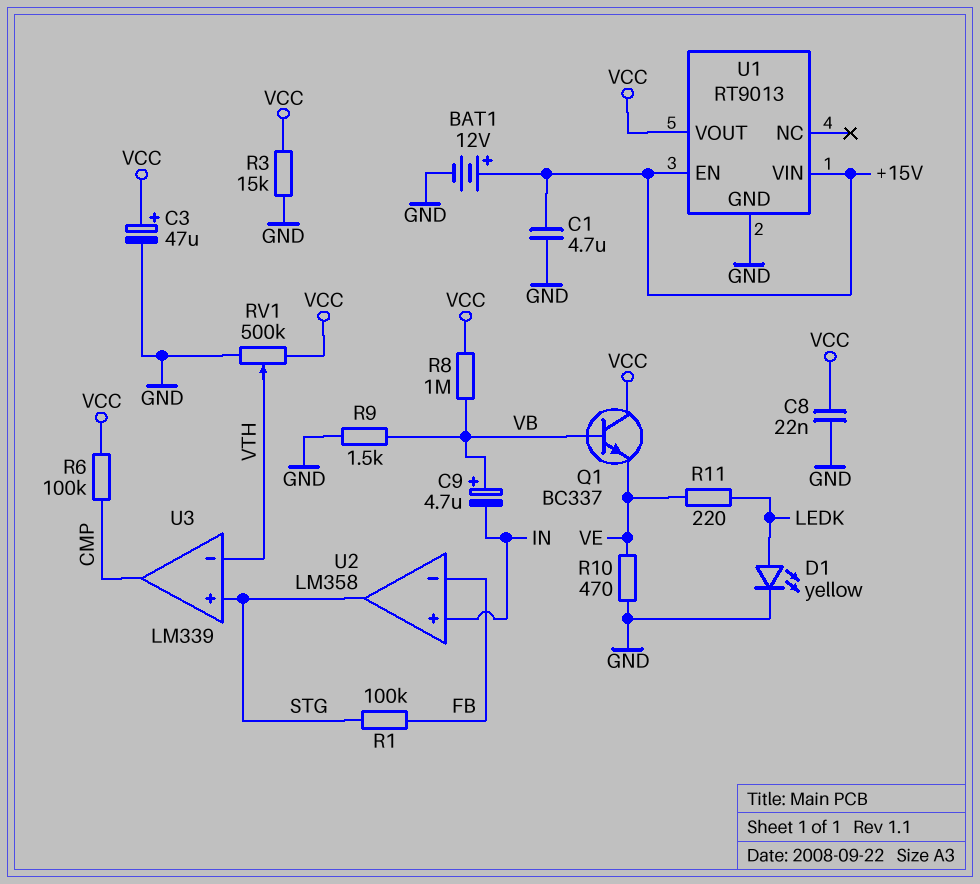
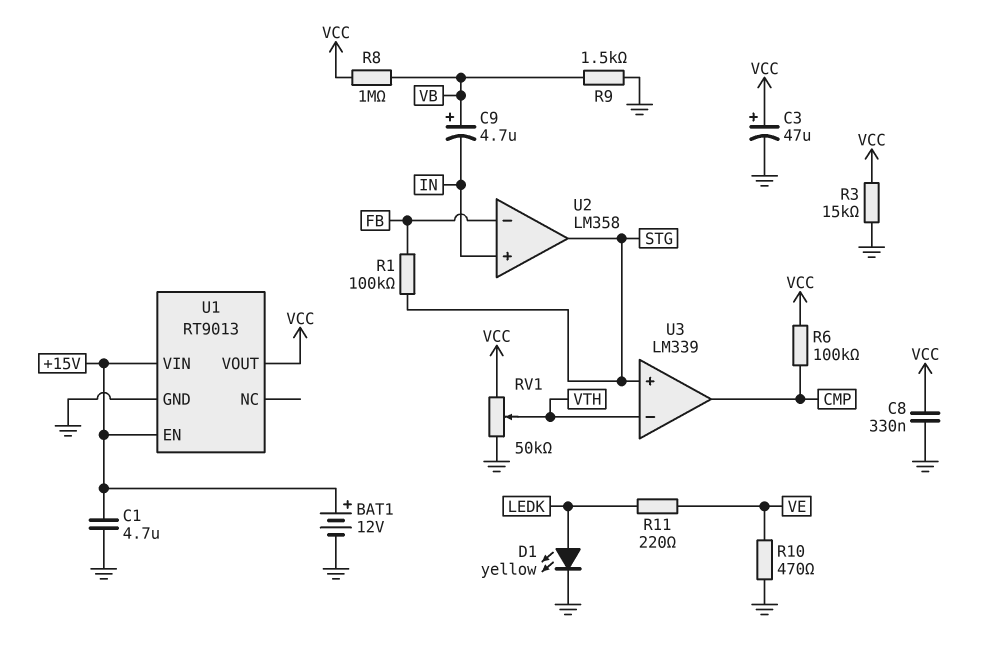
C8: 22nF (GND, VCC) -> 330nF (GND, VCC)
Q1: NPN BC337 (B VB, C VCC, E VE) -> none
RV1: 500k (GND, VCC, wiper VTH) -> 50k (GND, VCC, wiper VTH)

